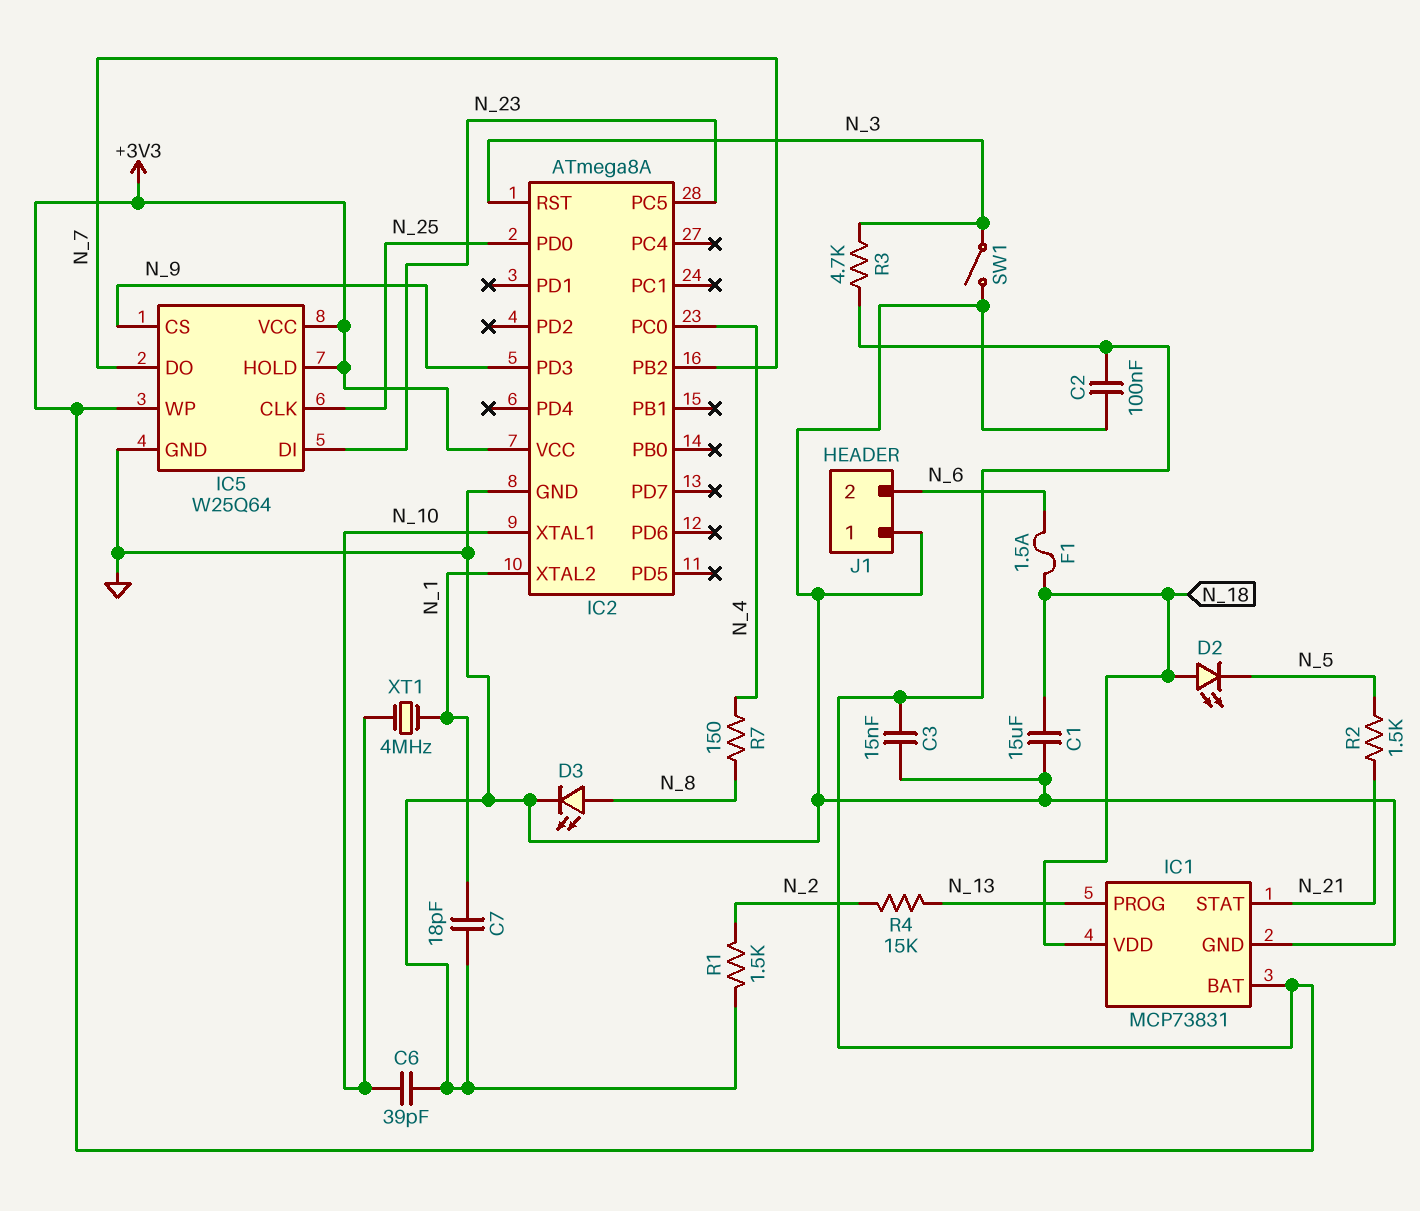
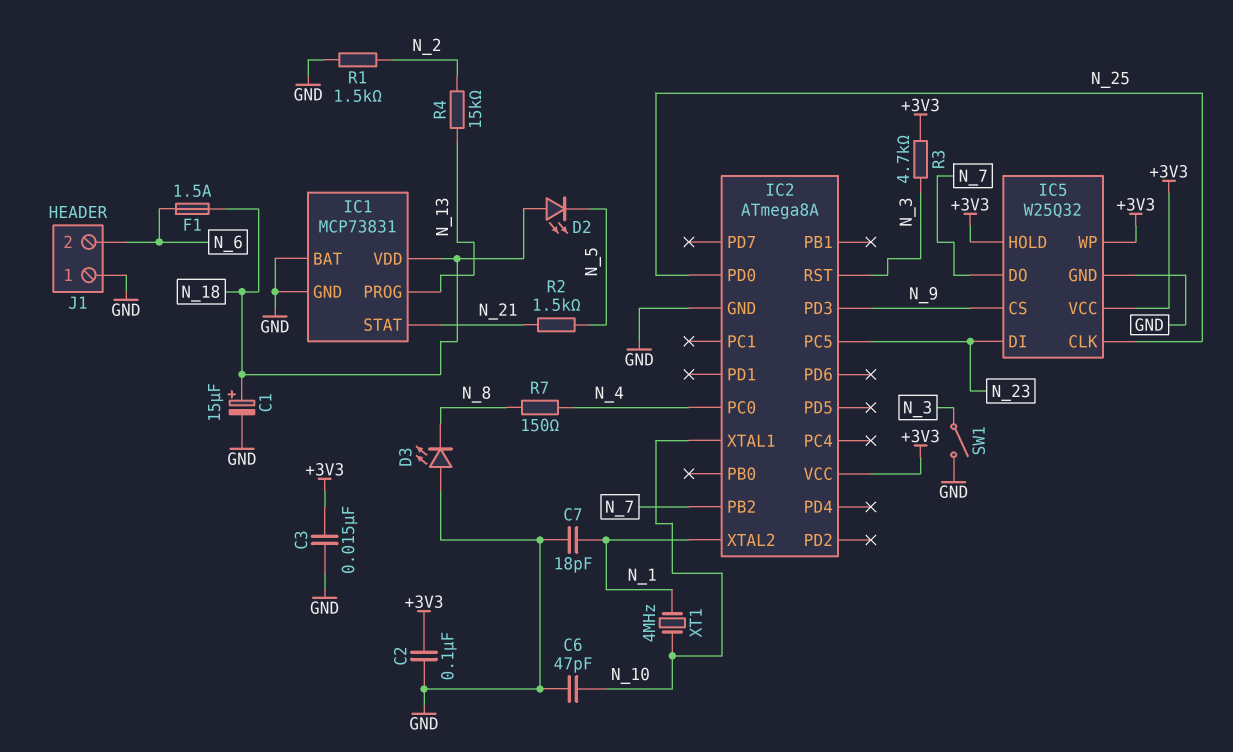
C1: 15uF (GND, N_18) -> 15uF (plus N_18, minus GND)
C6: 39pF (GND, N_10) -> 47pF (GND, N_10)
D3: LED (A N_8, K GND) -> LED (A GND, K N_8)
IC1 pin BAT: +3V3 -> GND
IC5: W25Q64 -> W25Q32

